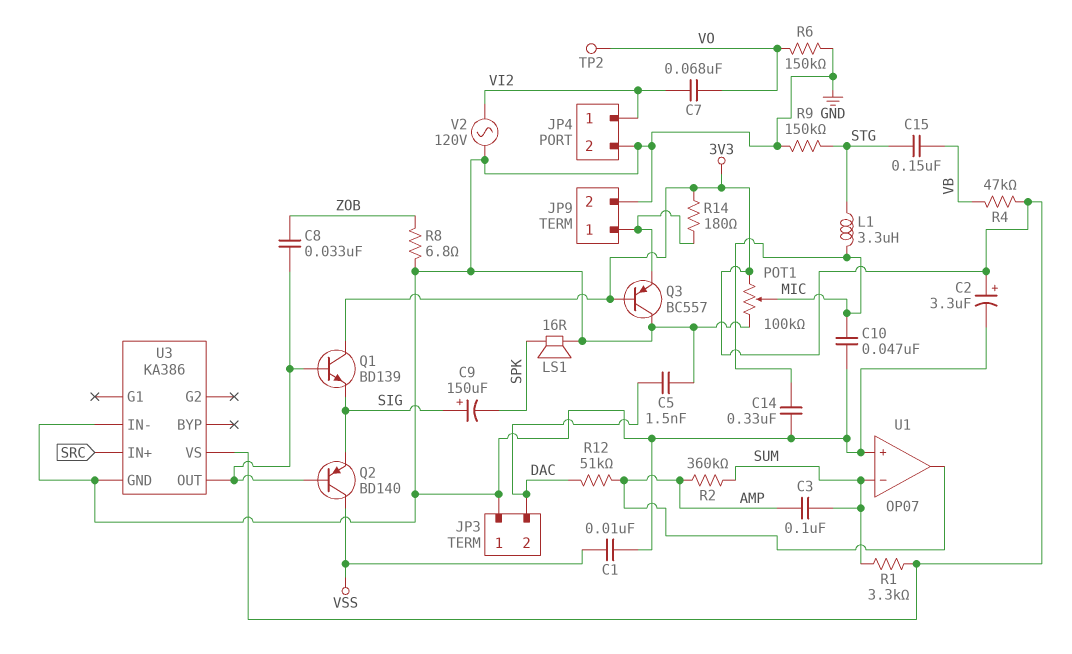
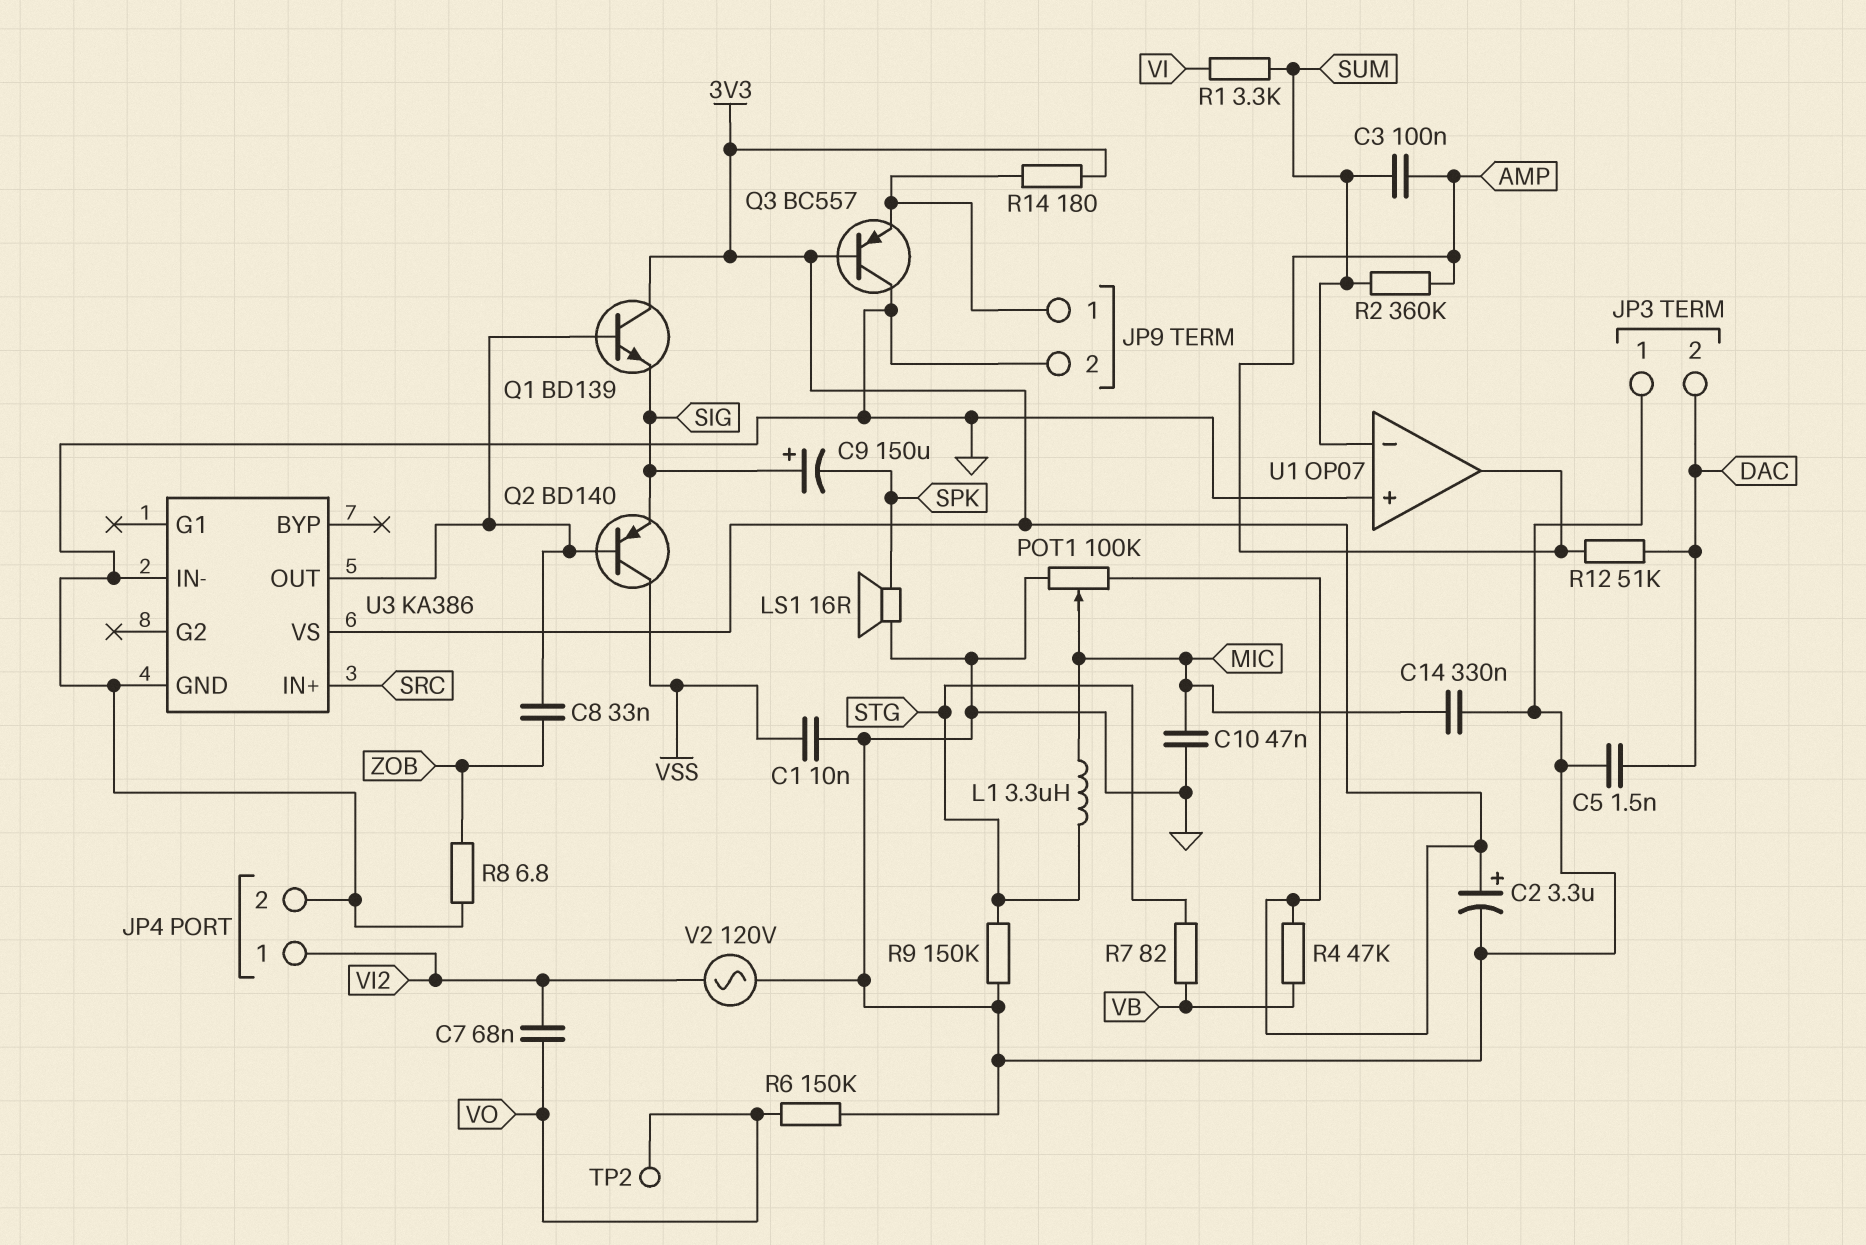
C15: 150nF (STG, VB) -> none
R1: 3.3k (3V3, SUM) -> 3.3k (SUM, VI)
R7: none -> 82 (STG, VB)

